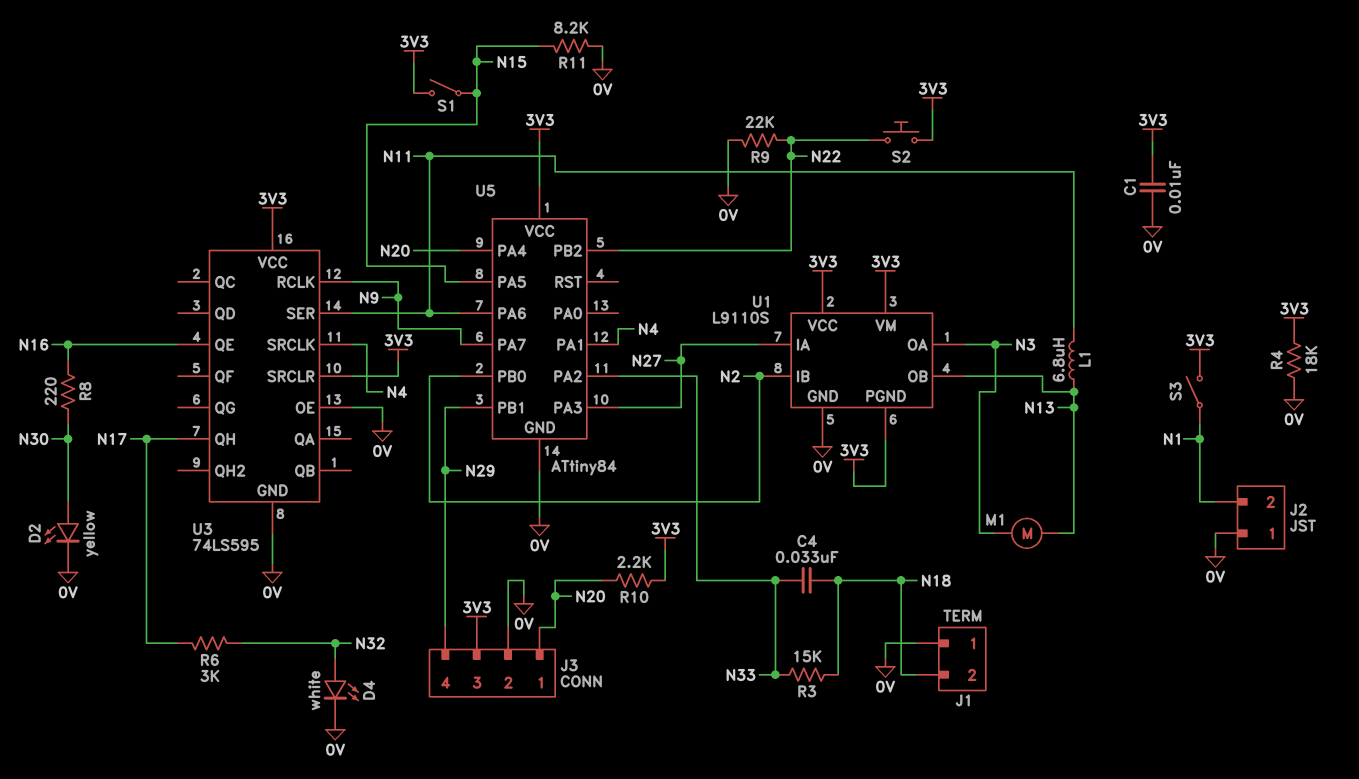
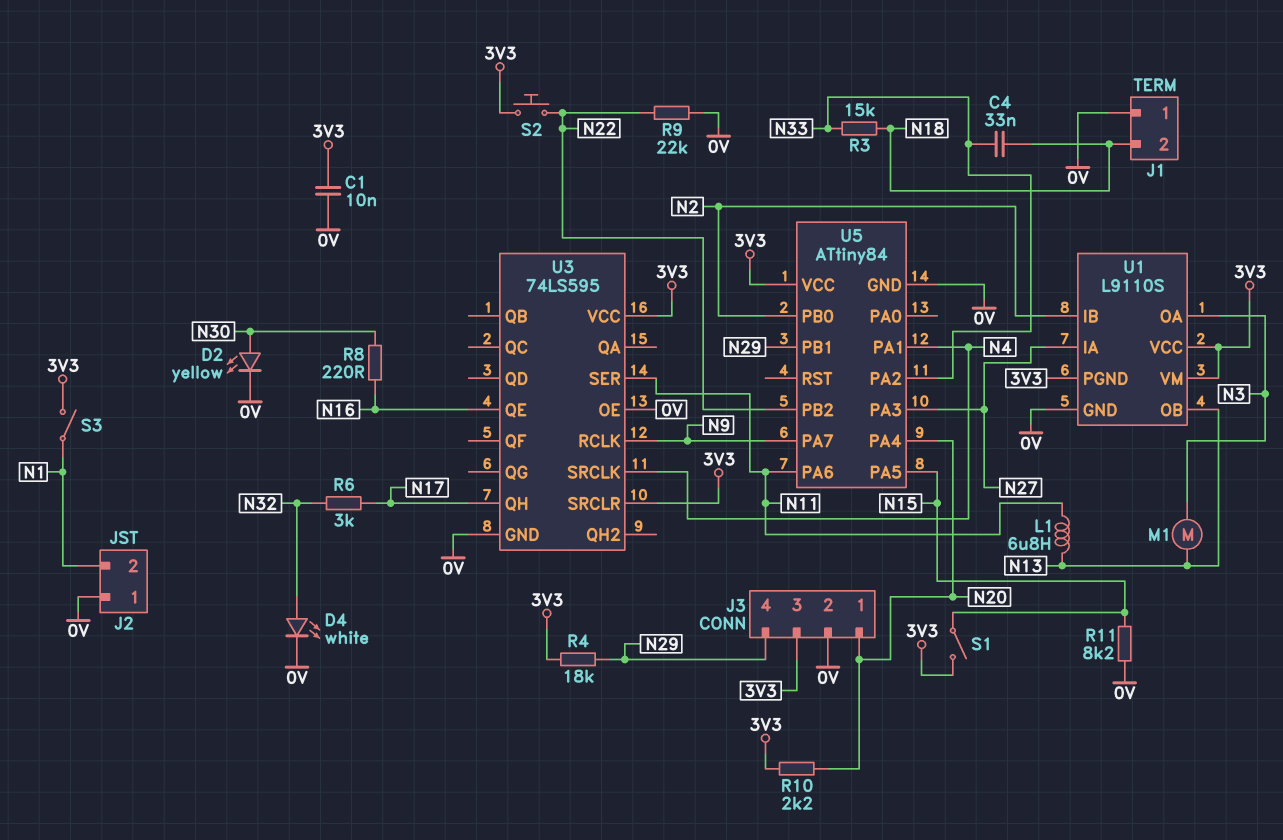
R4: 18k (0V, 3V3) -> 18k (3V3, N29)

